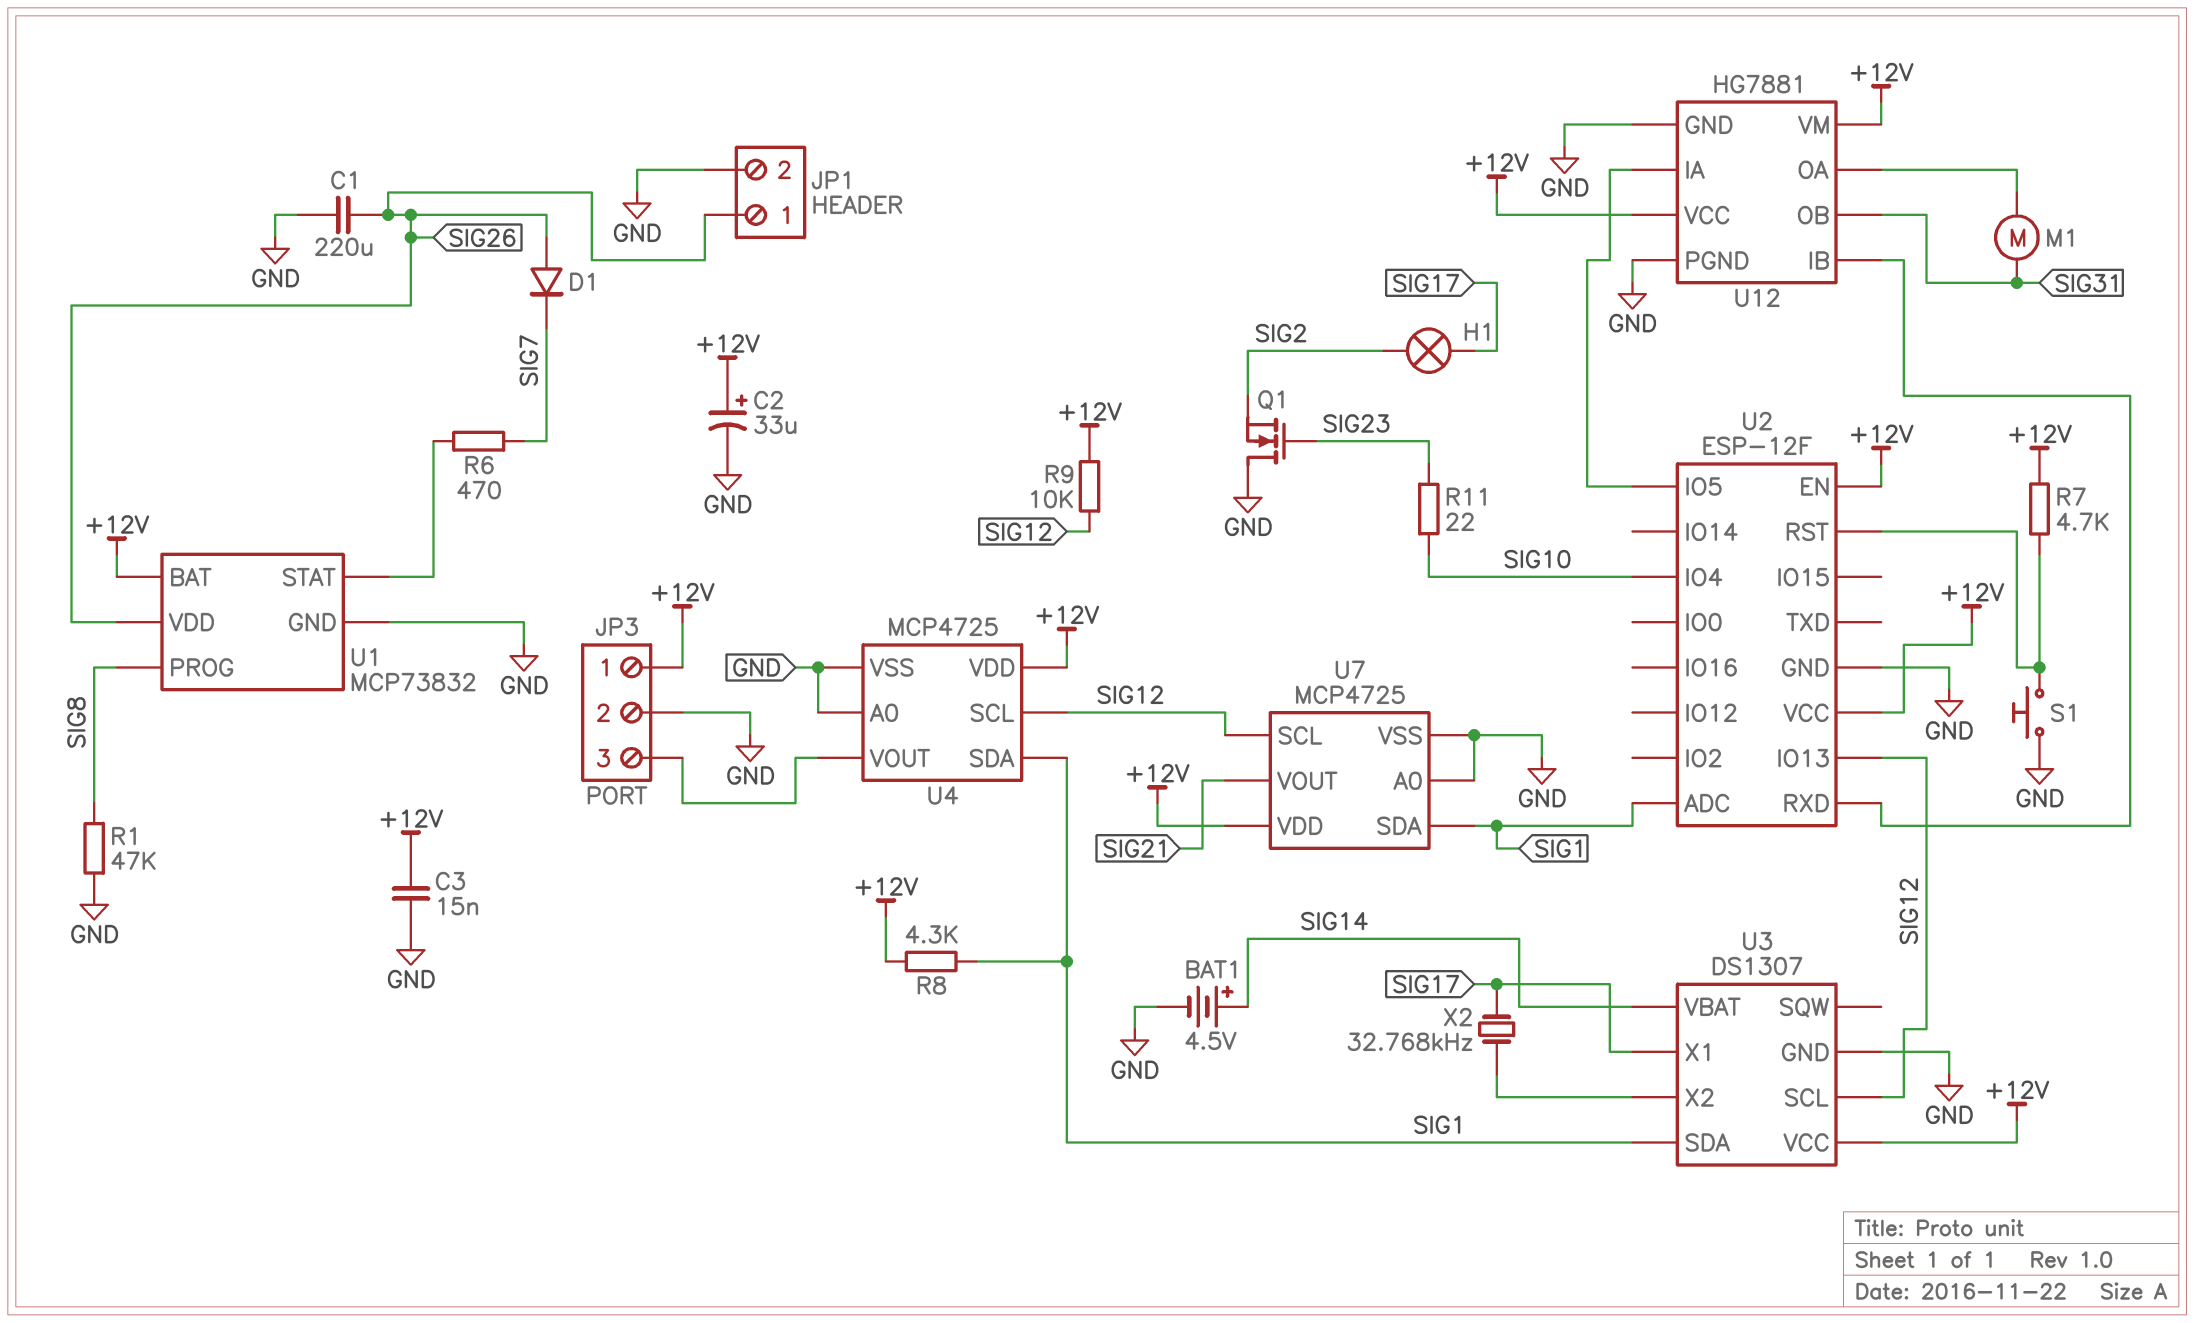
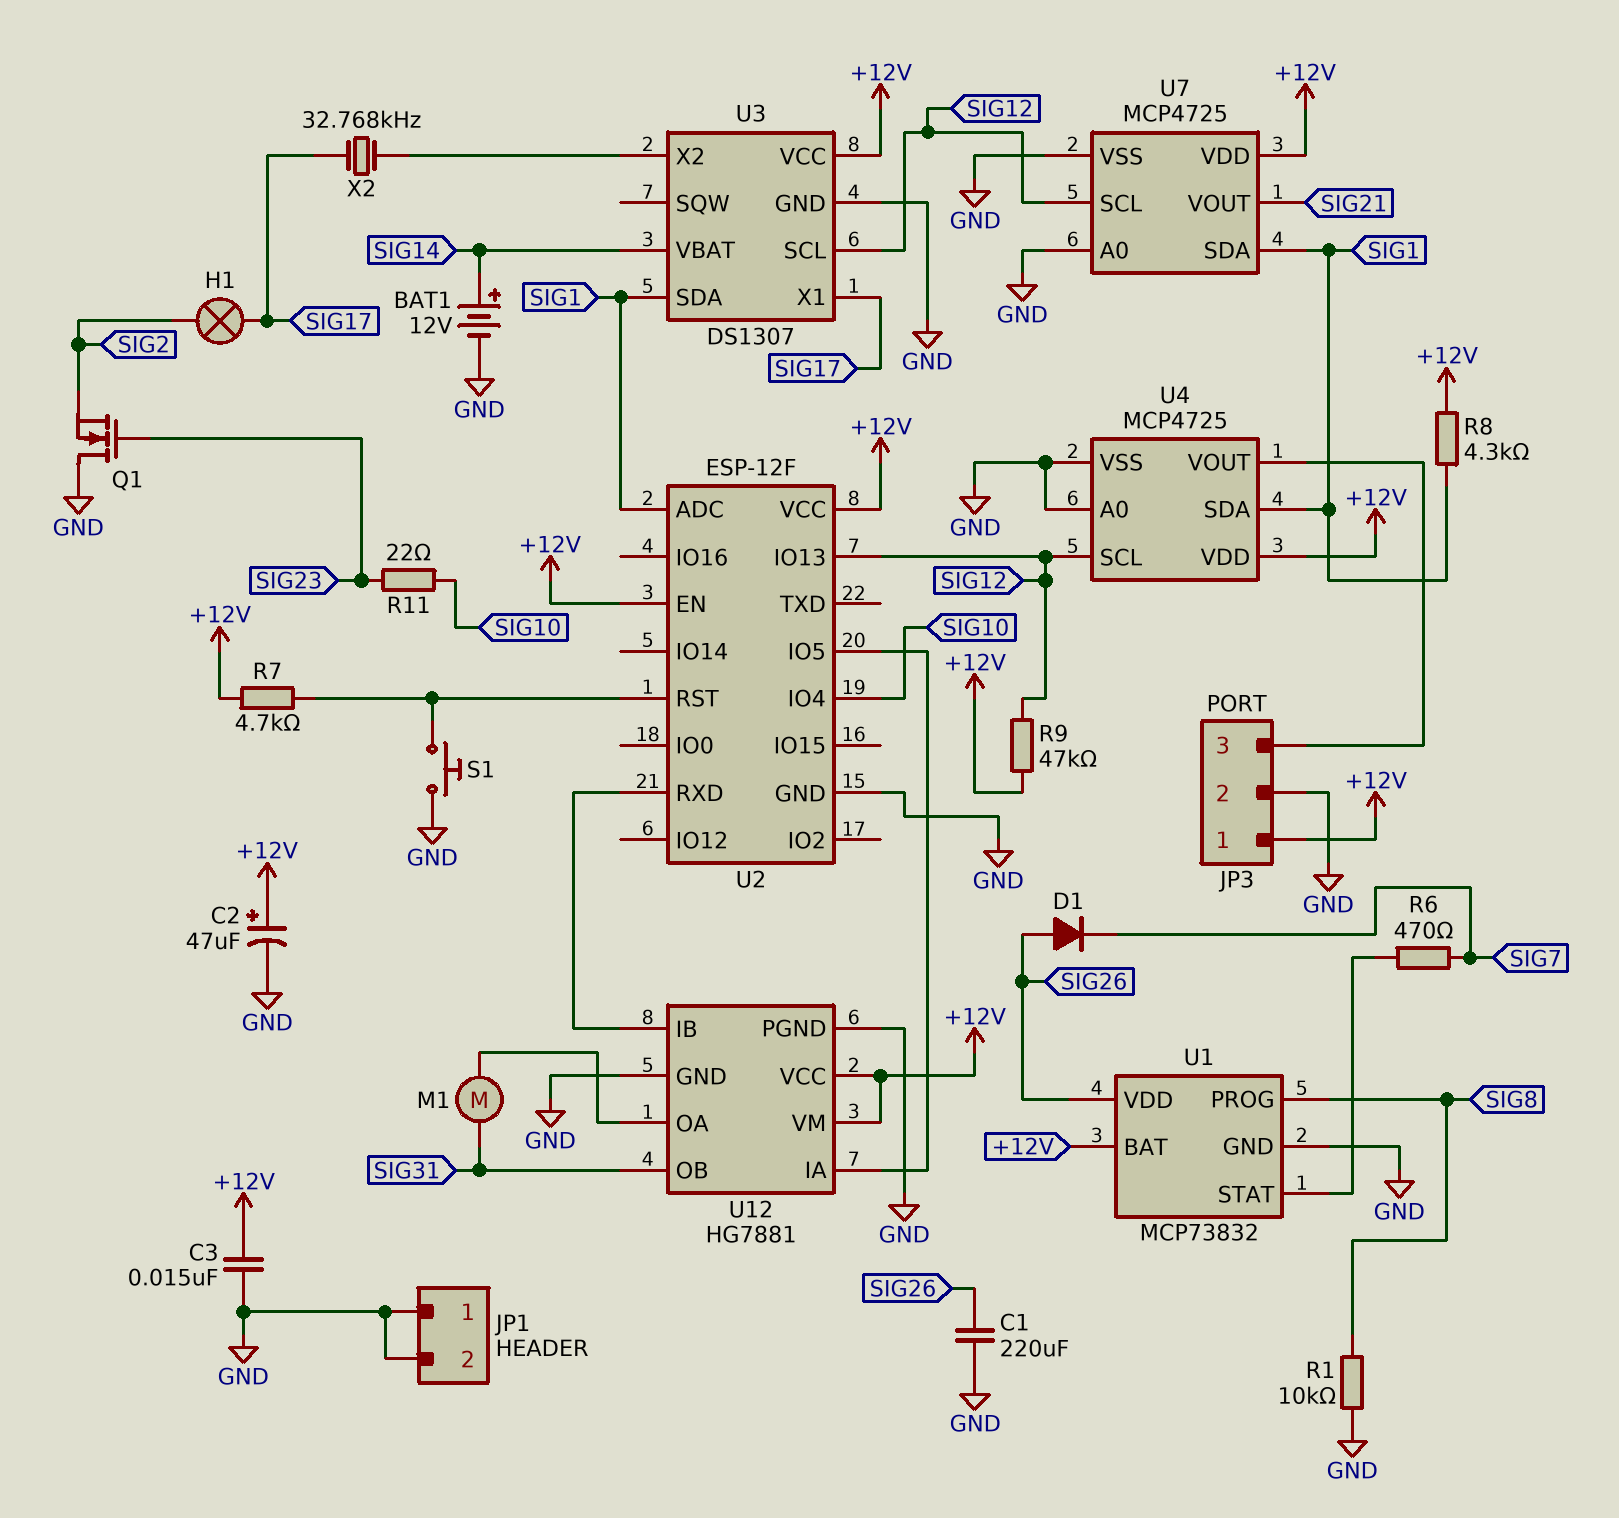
BAT1: 4.5V (plus SIG14, minus GND) -> 12V (plus SIG14, minus GND)
C2: 33uF (plus +12V, minus GND) -> 47uF (plus +12V, minus GND)
JP1 pin 1: SIG26 -> GND
R1: 47k (GND, SIG8) -> 10k (GND, SIG8)
R9: 10k (+12V, SIG12) -> 47k (+12V, SIG12)

